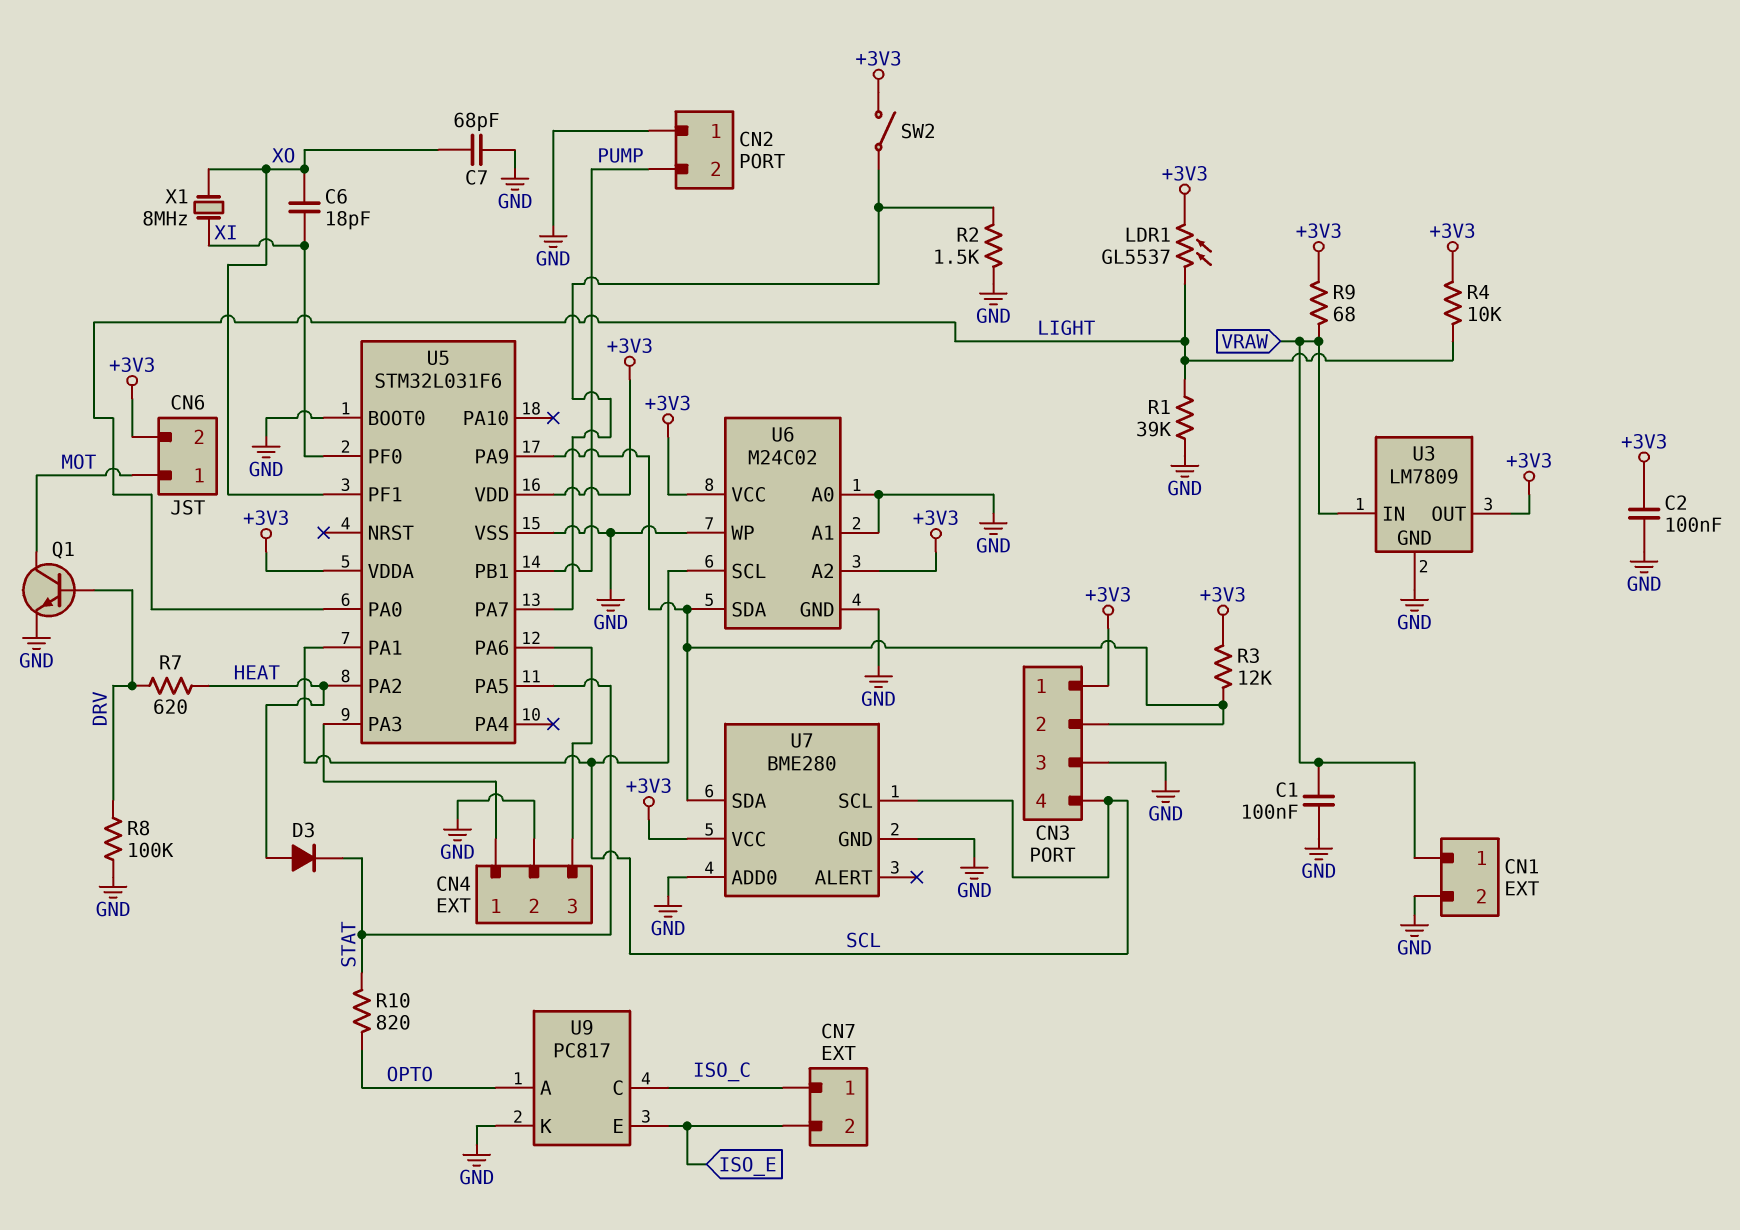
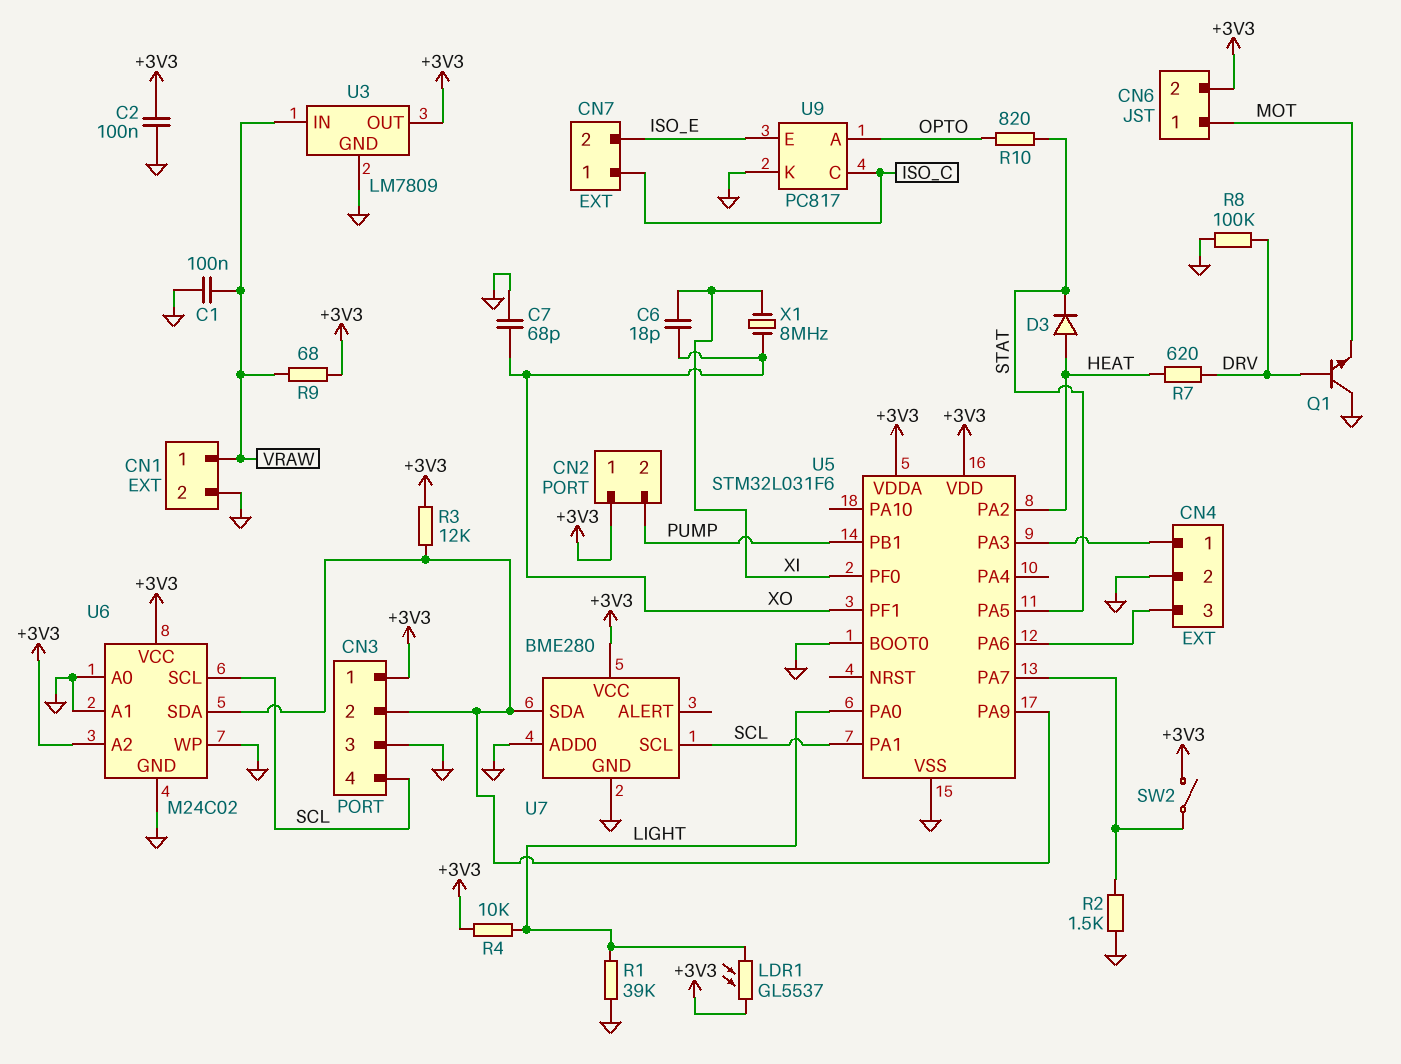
CN2 pin 1: GND -> +3V3
Q1: NPN (B DRV, C MOT, E GND) -> NPN (B DRV, C GND, E MOT)

